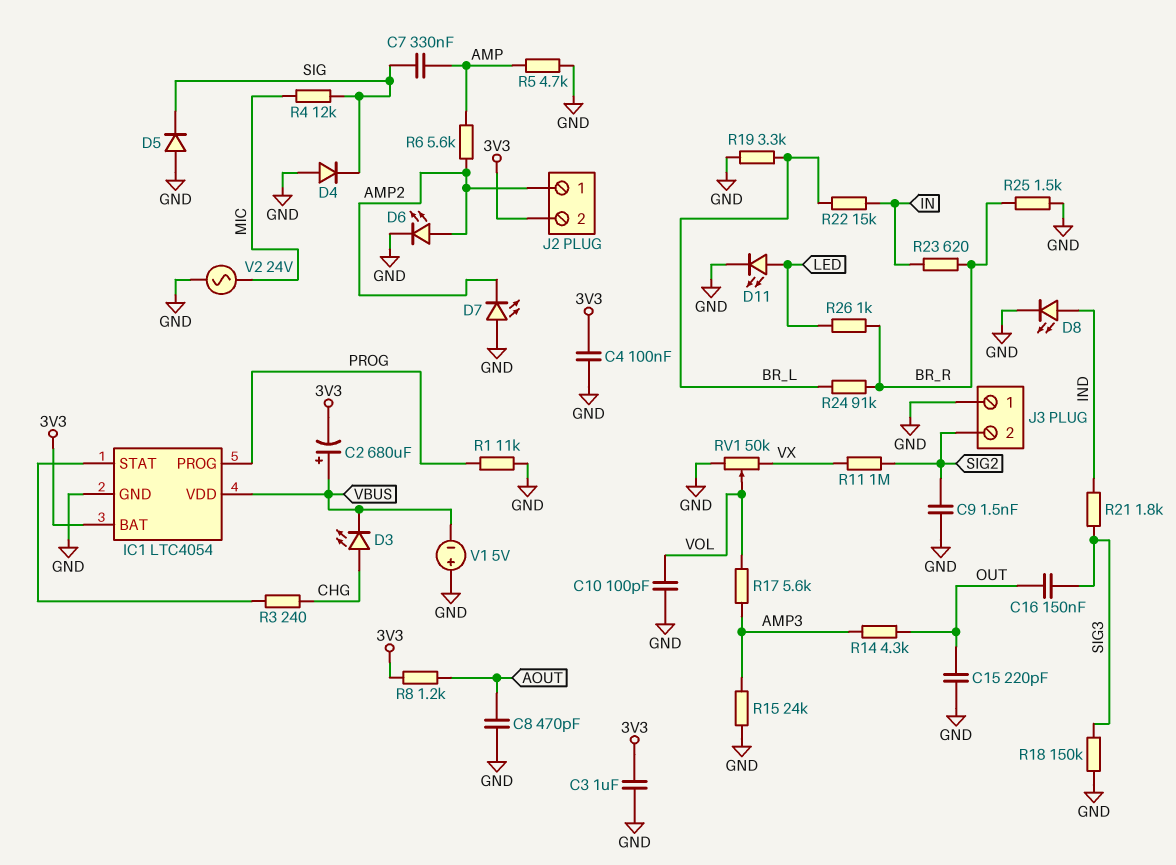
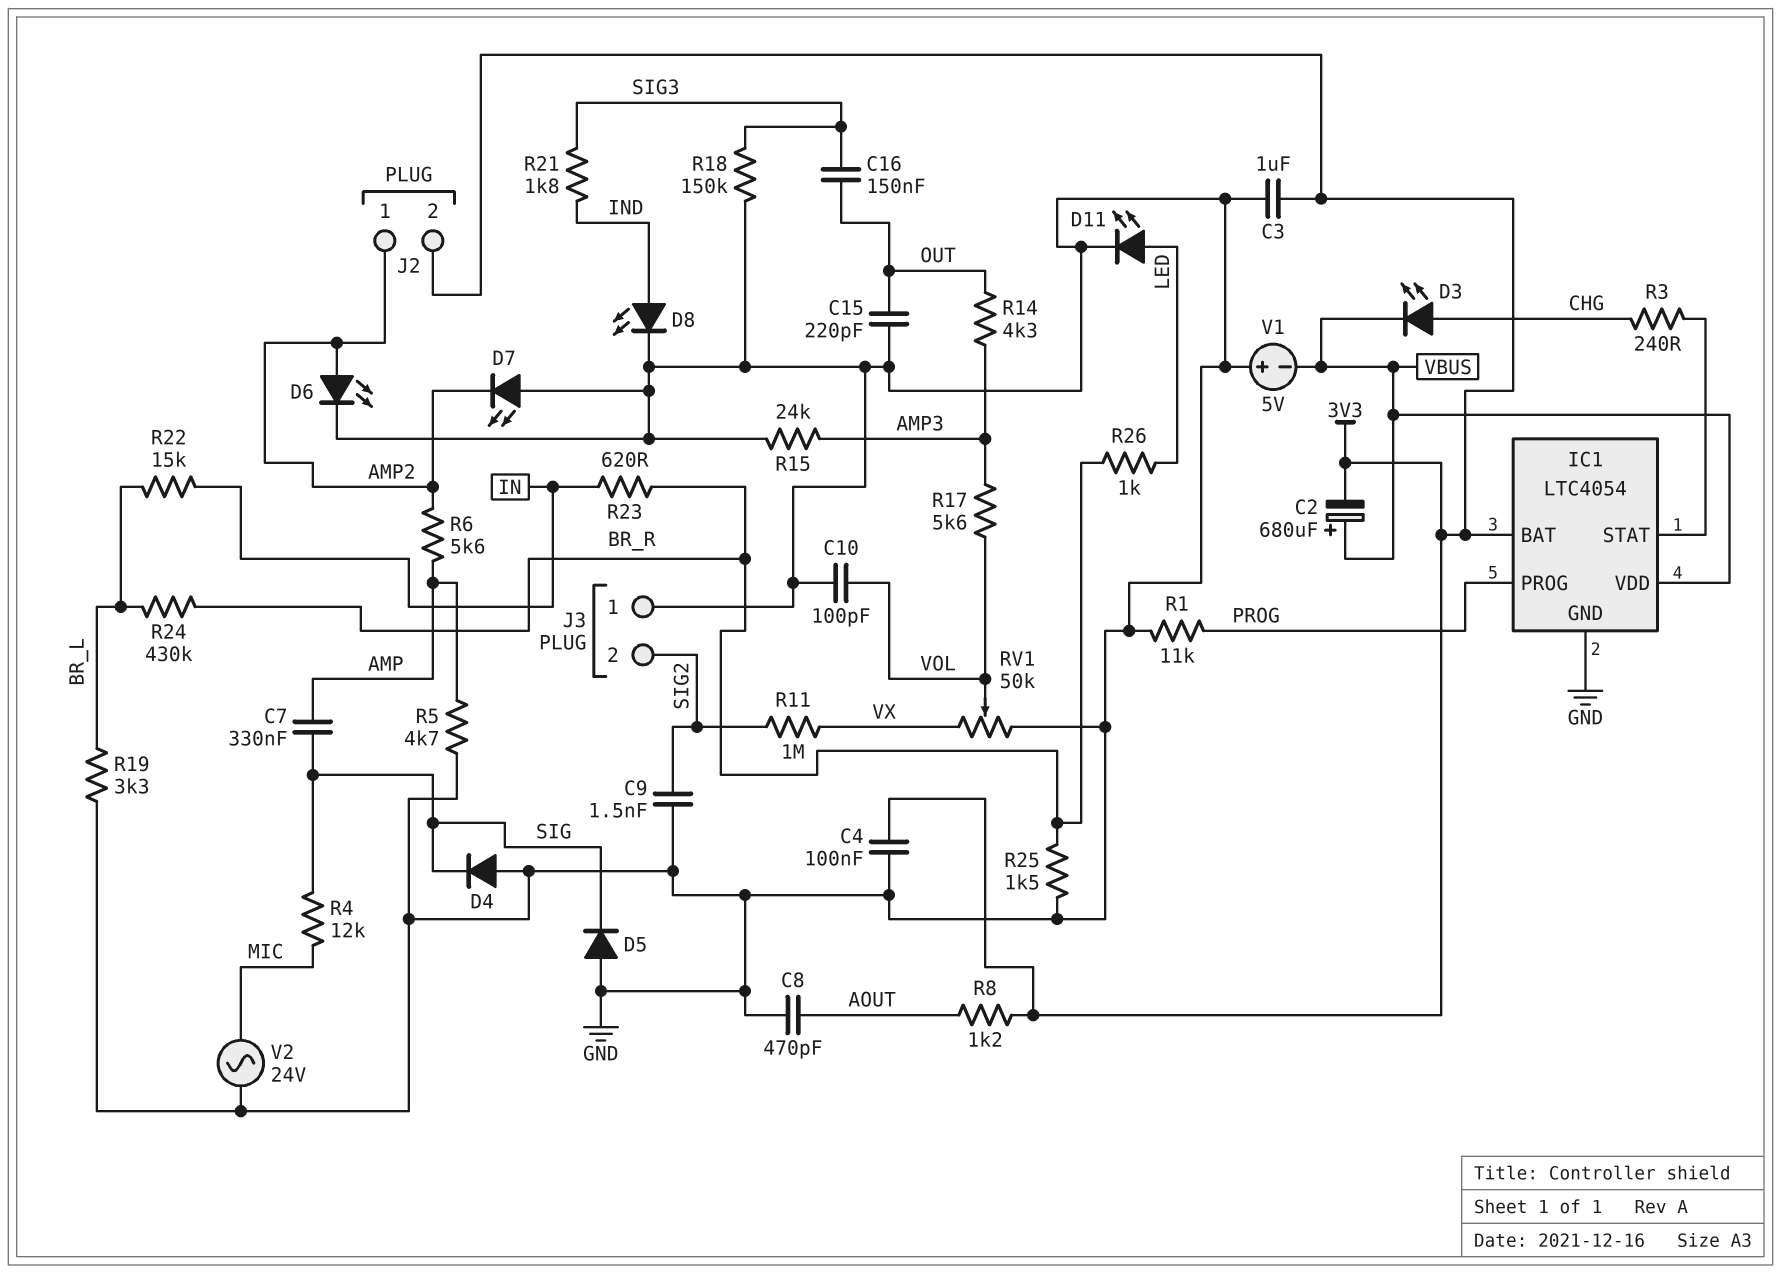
R24: 91k (BR_L, BR_R) -> 430k (BR_L, BR_R)

